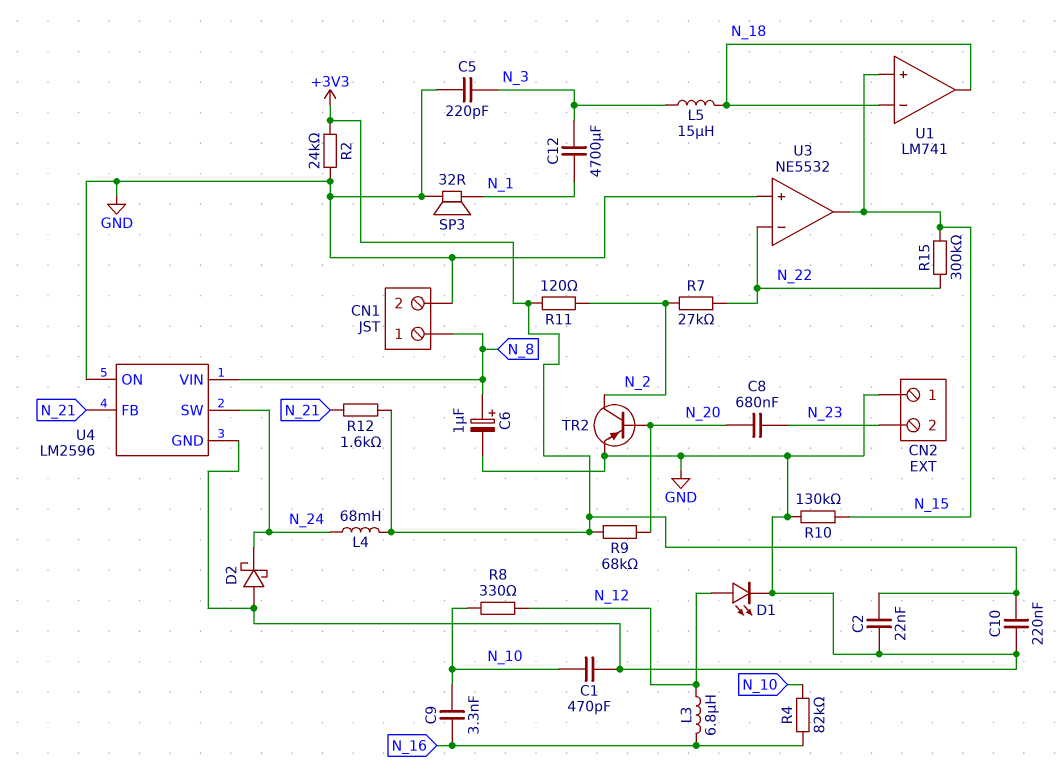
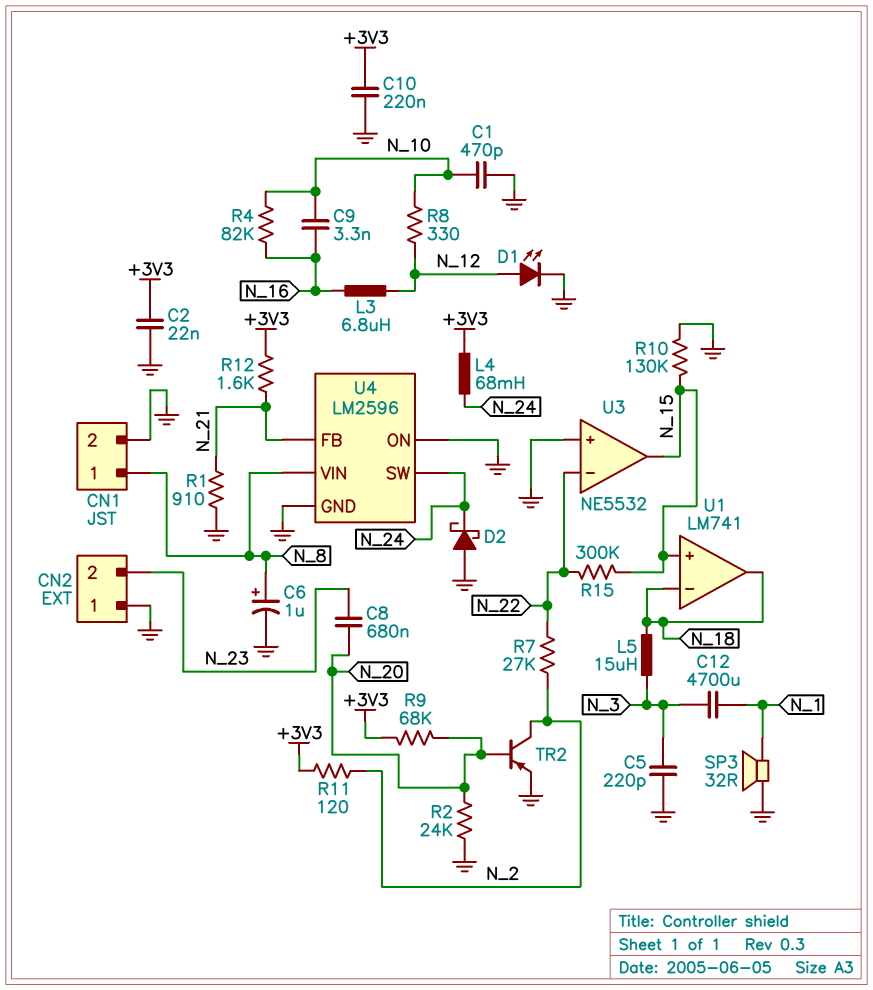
R1: none -> 910 (GND, N_21)
R2: 24k (+3V3, GND) -> 24k (GND, N_20)

